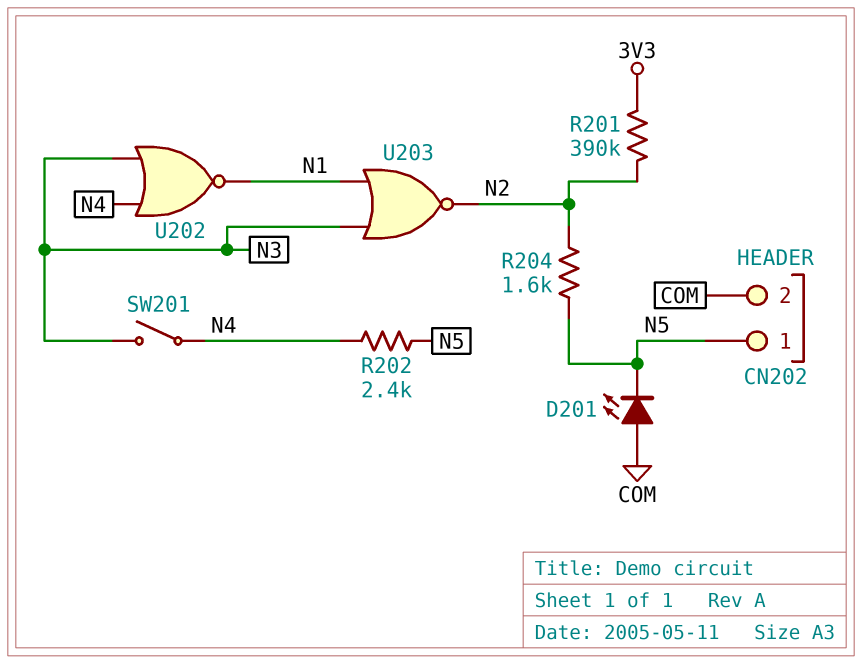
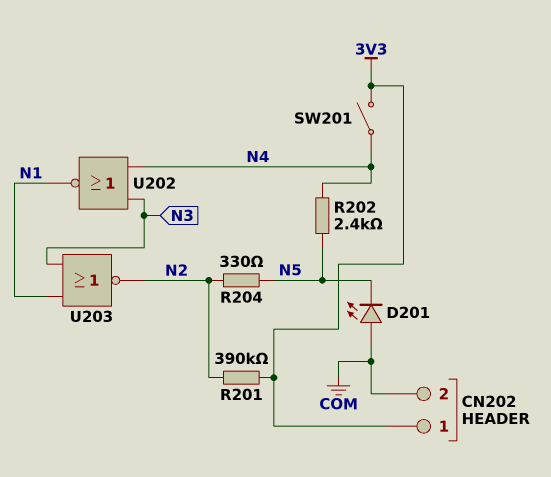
CN202 pin 1: N5 -> 3V3
R204: 1.6k (N2, N5) -> 330 (N2, N5)
SW201: switch (N3, N4) -> switch (3V3, N4)

